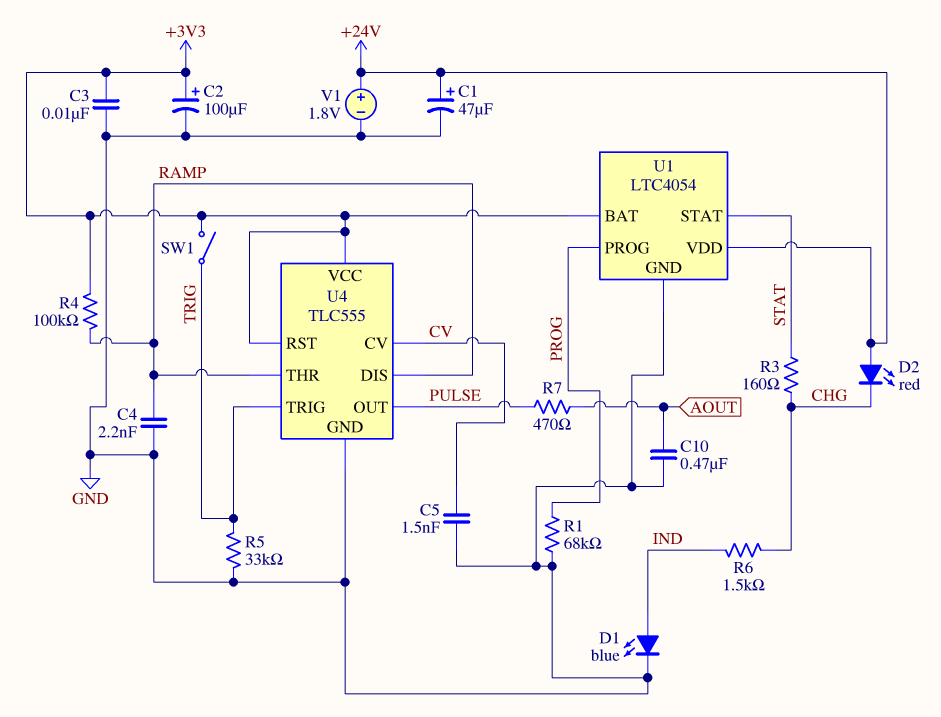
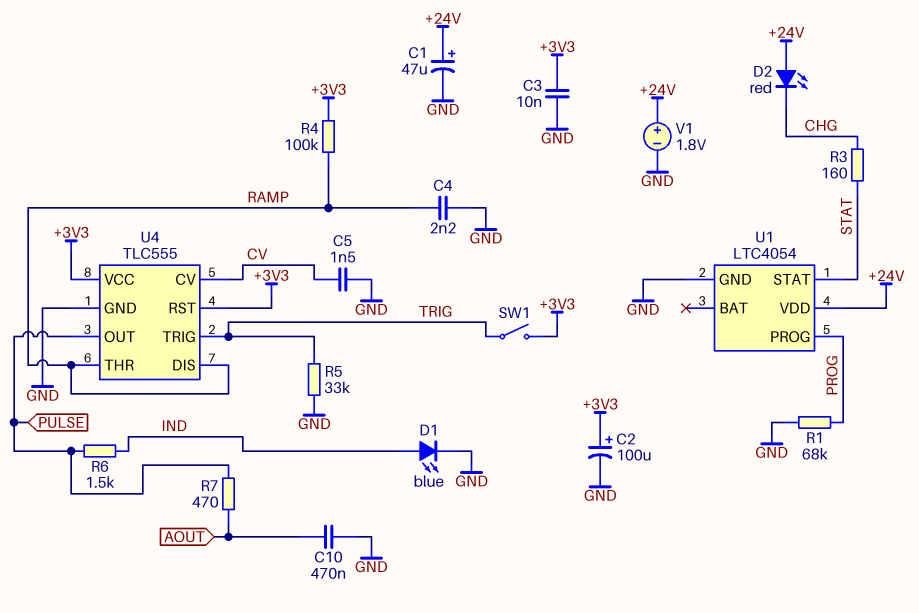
R6: 1.5k (CHG, IND) -> 1.5k (IND, PULSE)
U1 pin BAT: +3V3 -> none

